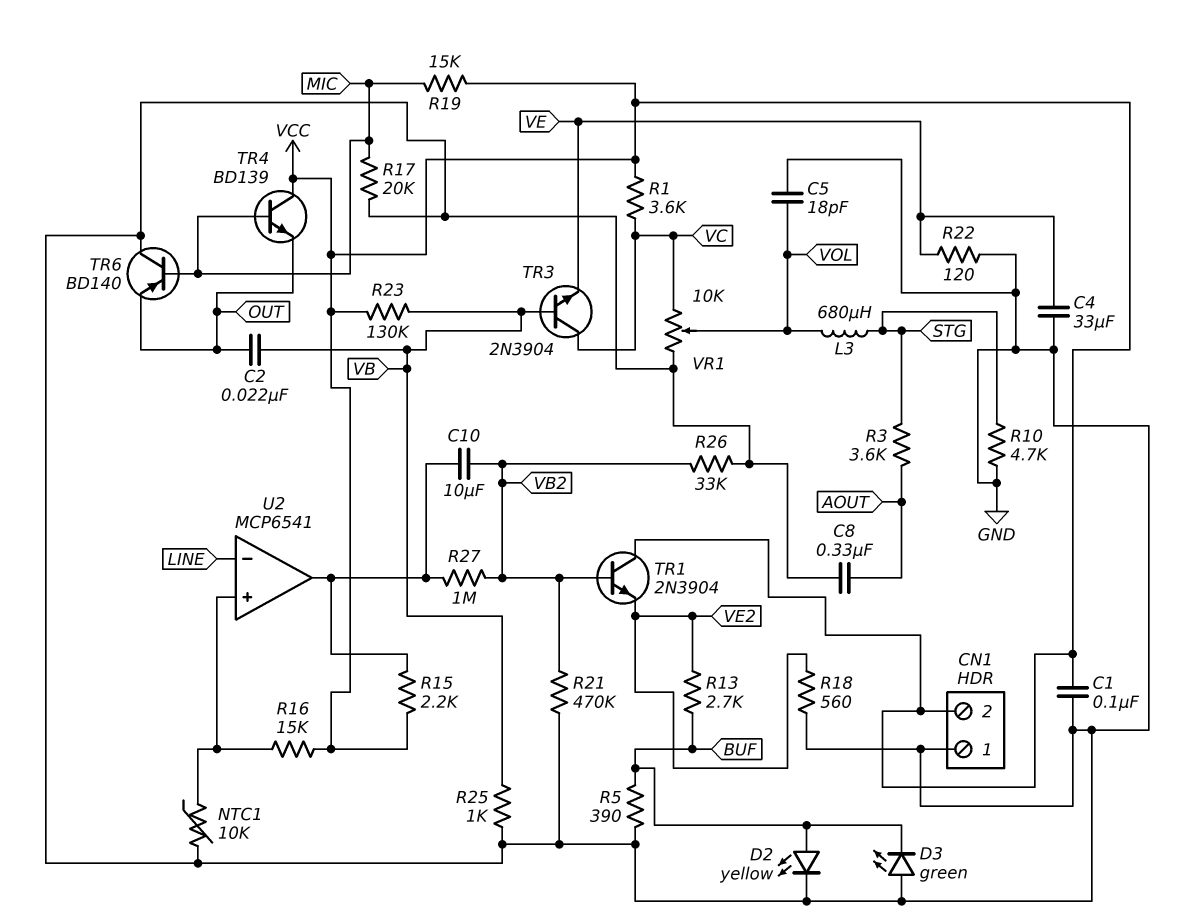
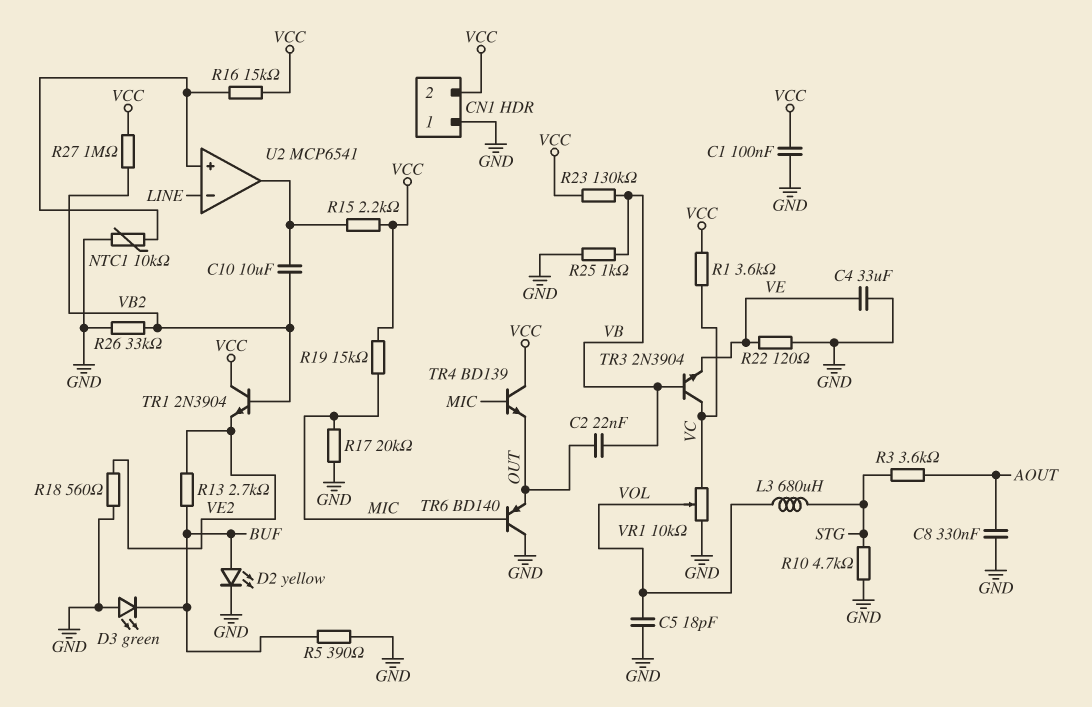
R21: 470k (GND, VB2) -> none
R27: 1M (U2/out, VB2) -> 1M (VB2, VCC)

